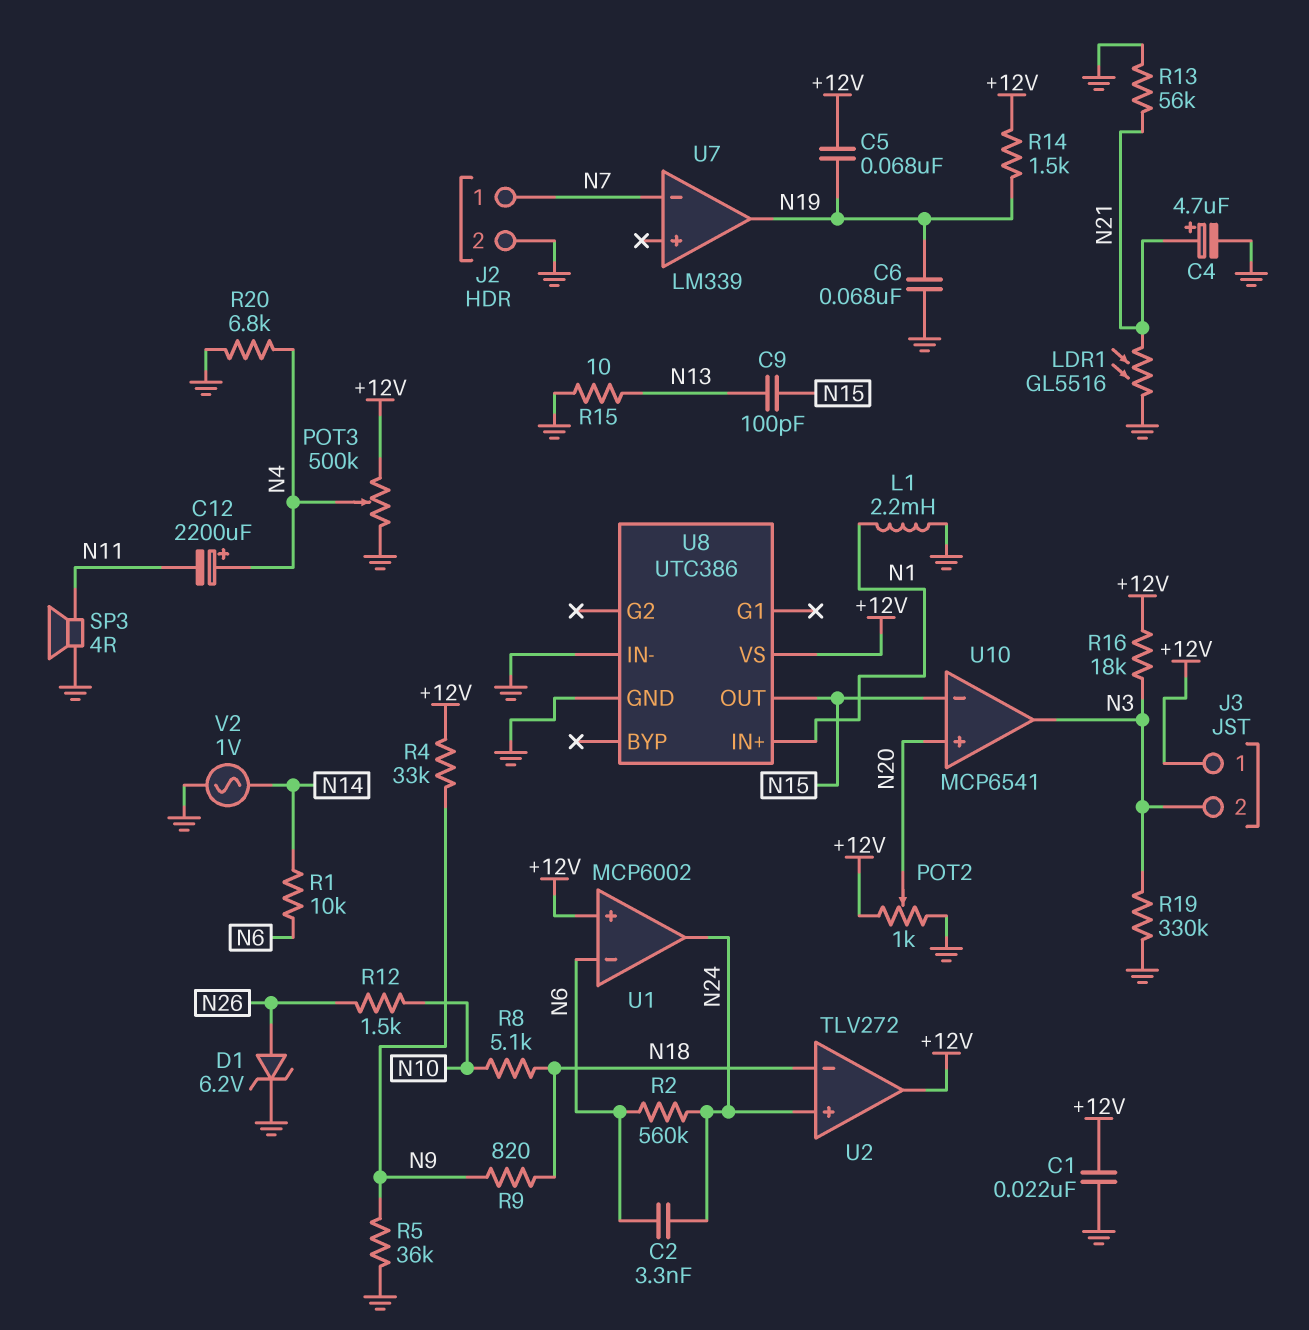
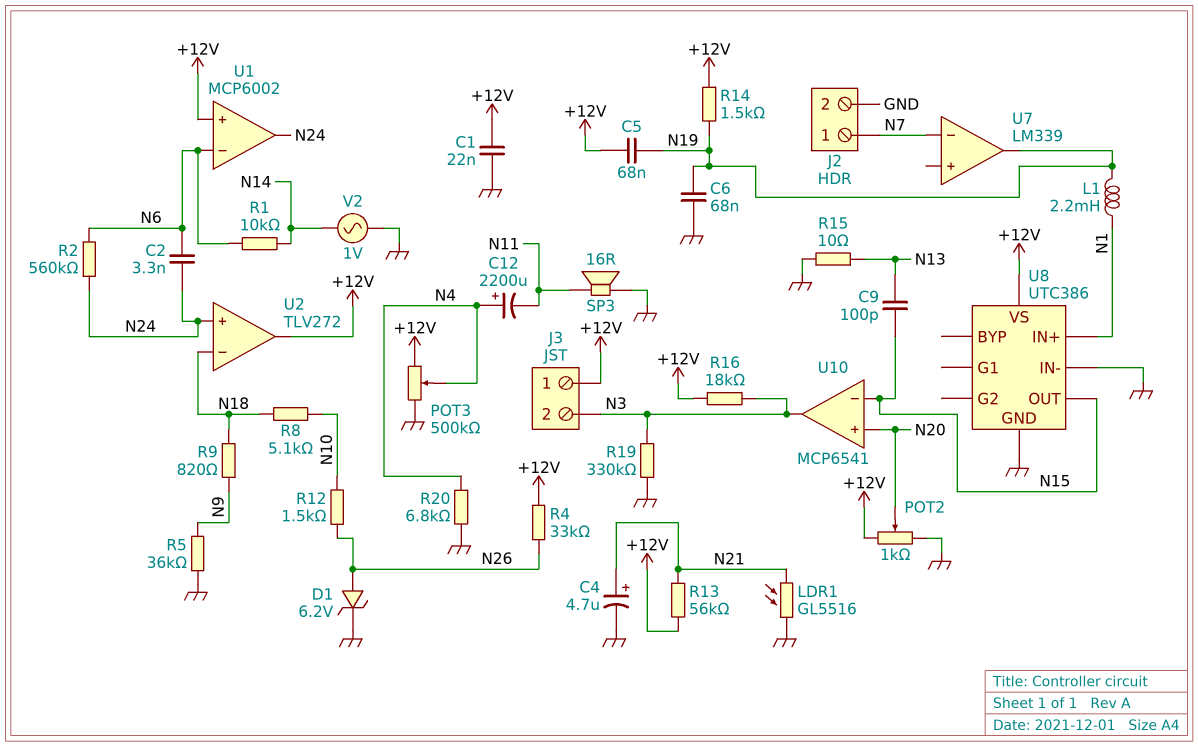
L1: 2.2mH (GND, N1) -> 2.2mH (N1, N19)
R4: 33k (+12V, N9) -> 33k (+12V, N26)
R13: 56k (GND, N21) -> 56k (+12V, N21)
SP3: speaker 4R (GND, N11) -> speaker 16R (GND, N11)

